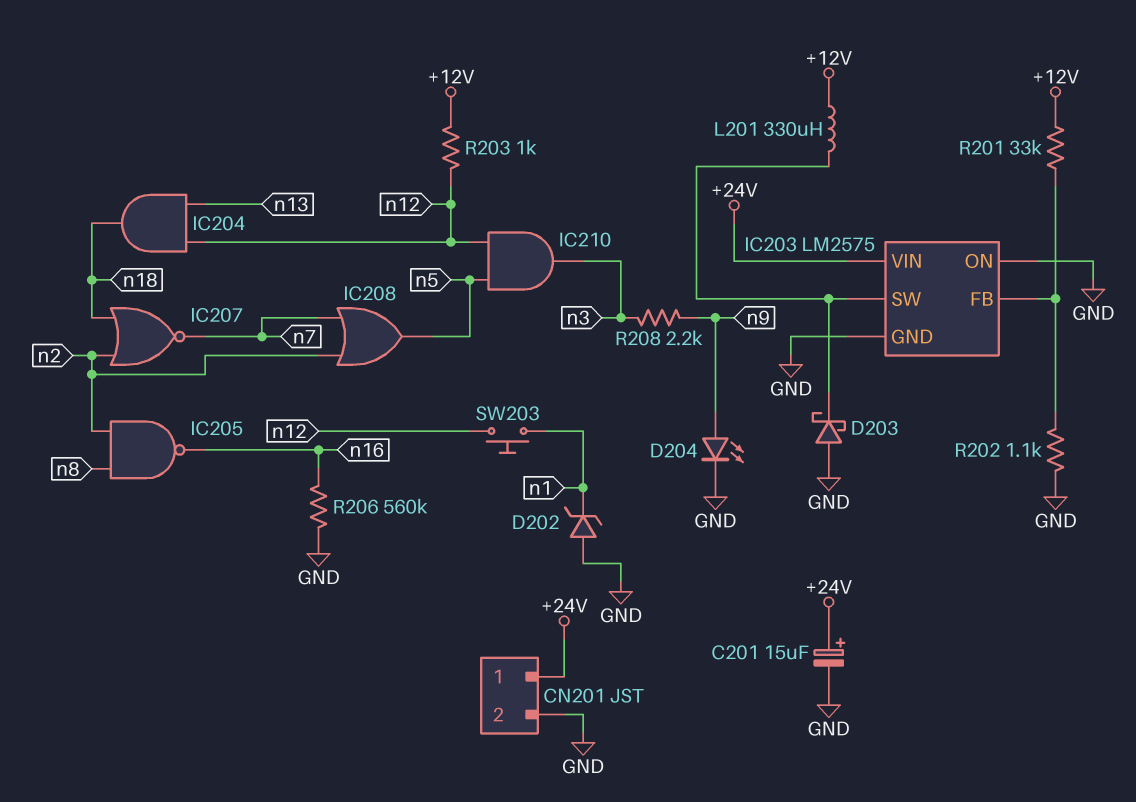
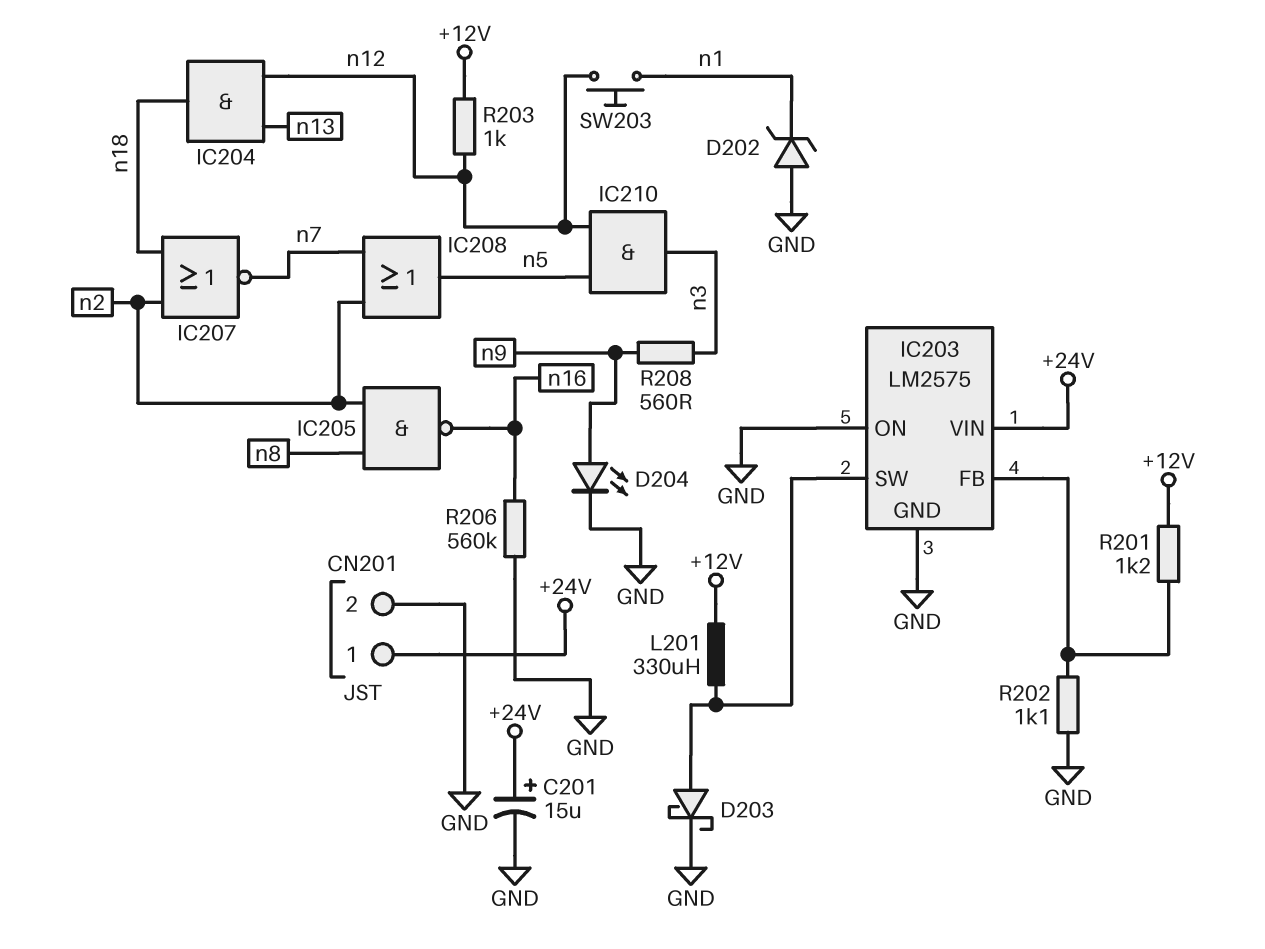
D203: schottky (A GND, K IC203/SW) -> schottky (A IC203/SW, K GND)
R201: 33k (+12V, IC203/FB) -> 1.2k (+12V, IC203/FB)
R208: 2.2k (n3, n9) -> 560 (n3, n9)

